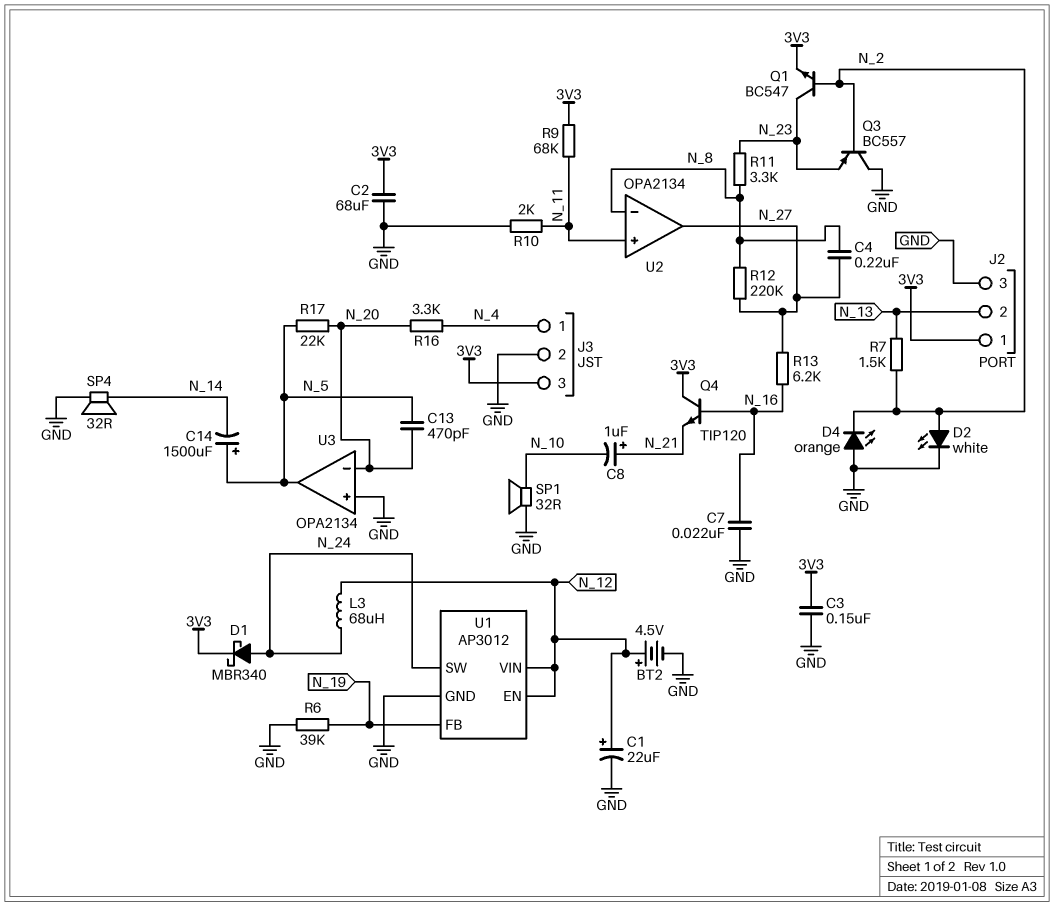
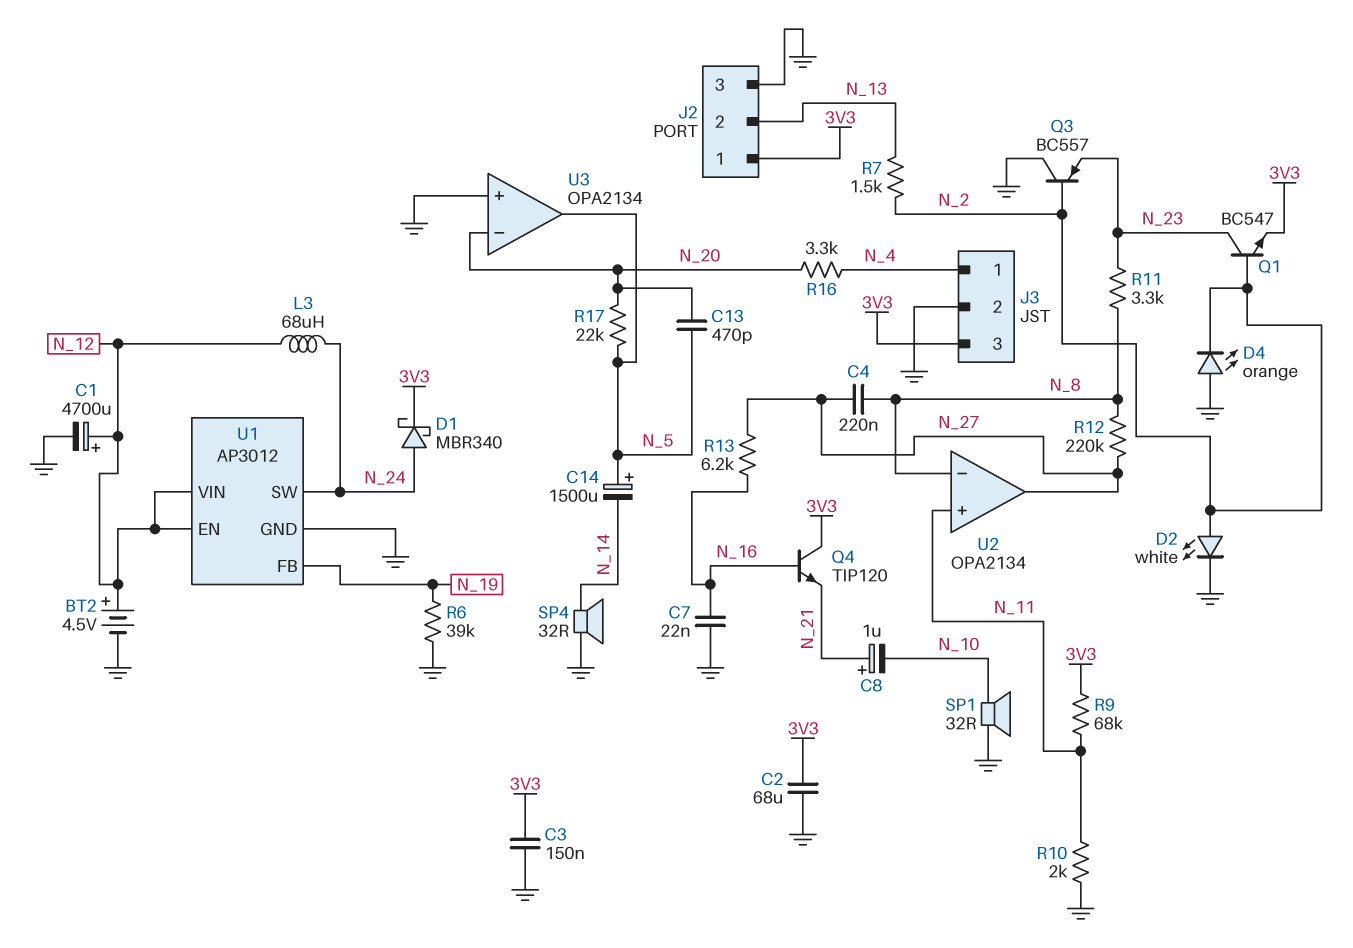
C1: 22uF (plus N_12, minus GND) -> 4700uF (plus N_12, minus GND)

